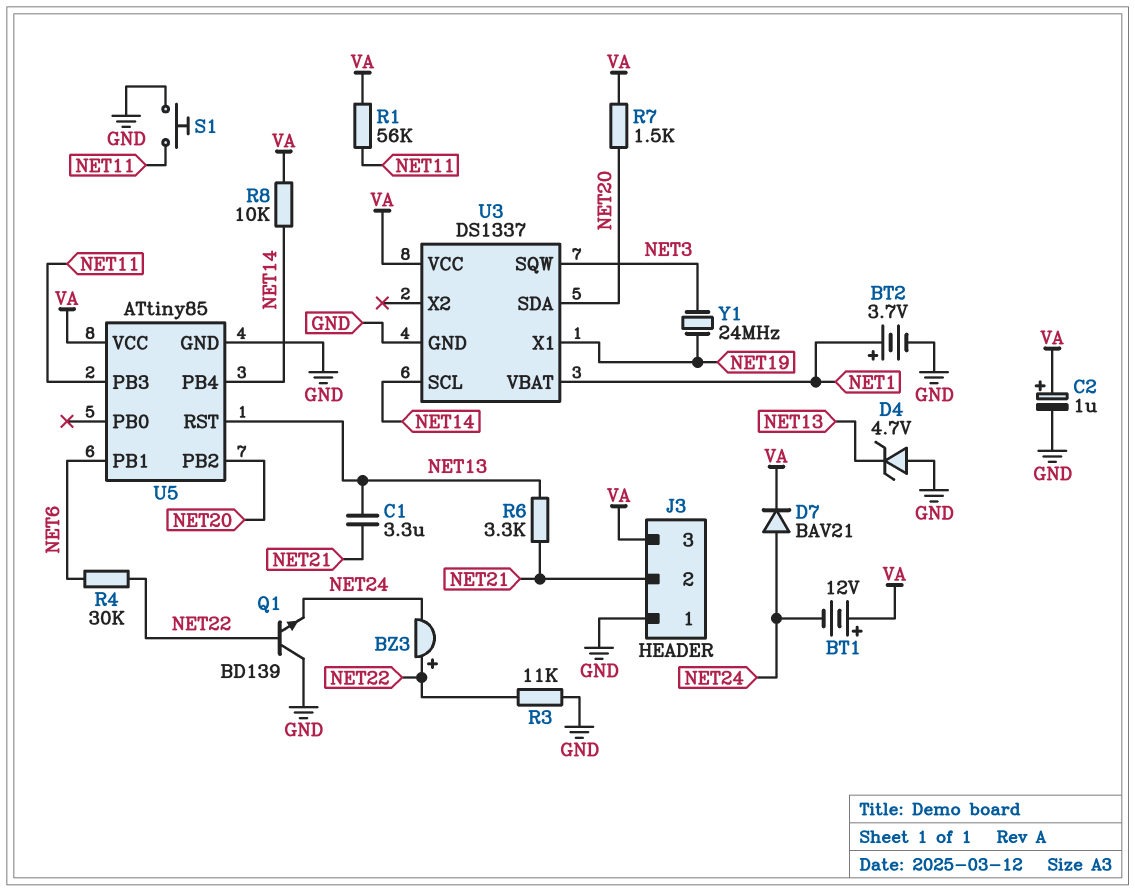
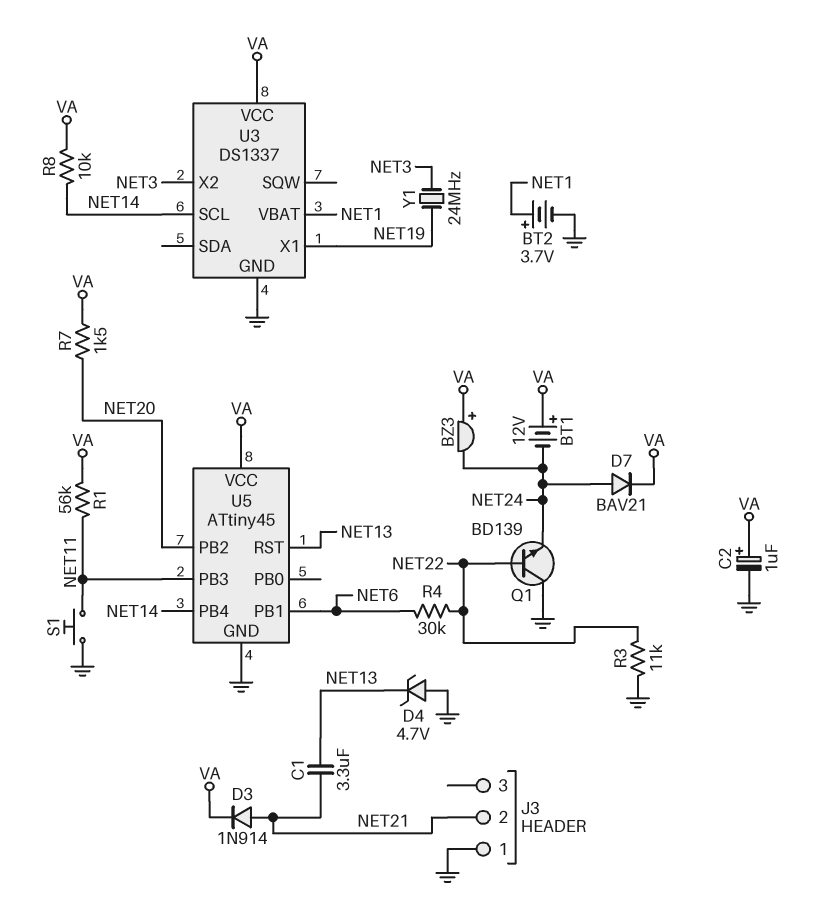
BZ3: buzzer (plus NET22, minus NET24) -> buzzer (plus VA, minus NET24)
D3: none -> diode 1N914 (A NET21, K VA)
J3 pin 3: VA -> none
R6: 3.3k (NET13, NET21) -> none
U3 pin SDA: NET20 -> none
U3 pin SQW: NET3 -> none
U3 pin X2: none -> NET3
U5: ATtiny85 -> ATtiny45

